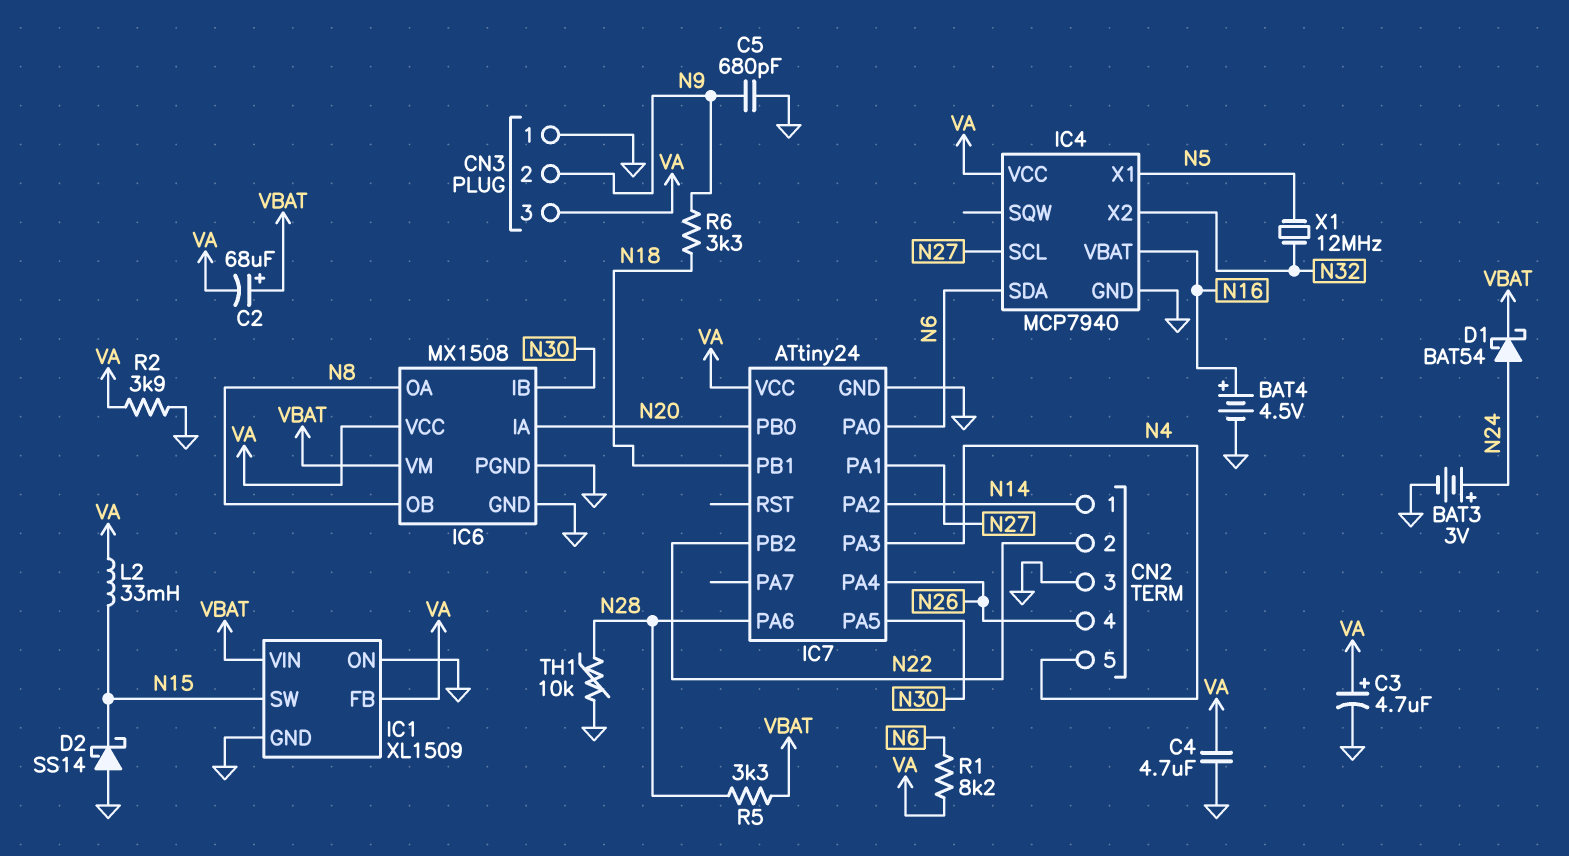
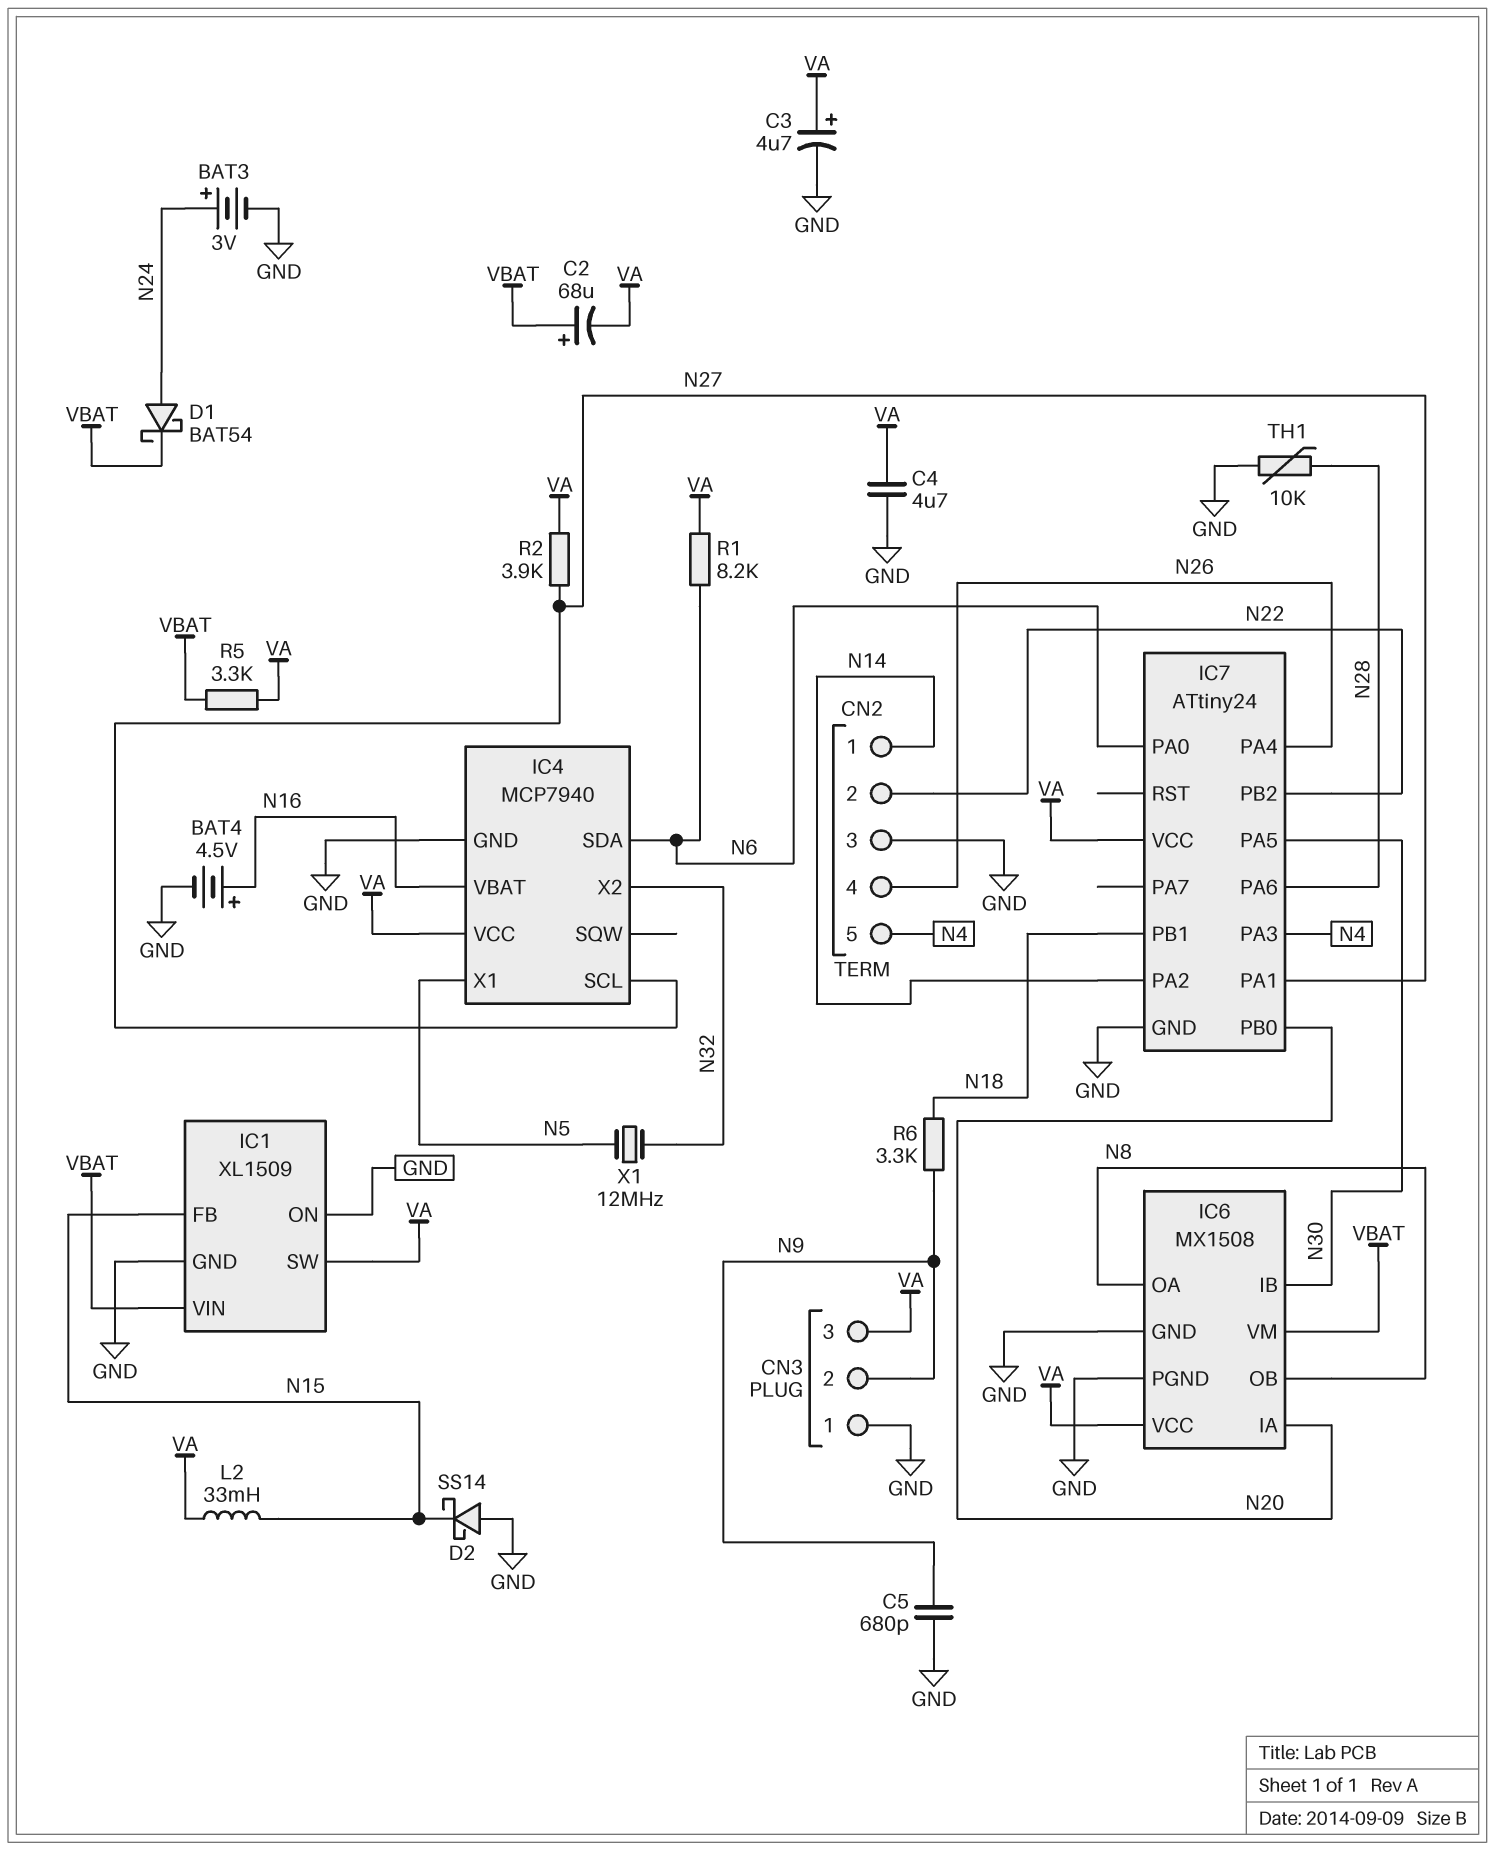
IC1 pin FB: VA -> N15
IC1 pin SW: N15 -> VA
R2: 3.9k (GND, VA) -> 3.9k (N27, VA)
R5: 3.3k (N28, VBAT) -> 3.3k (VA, VBAT)

